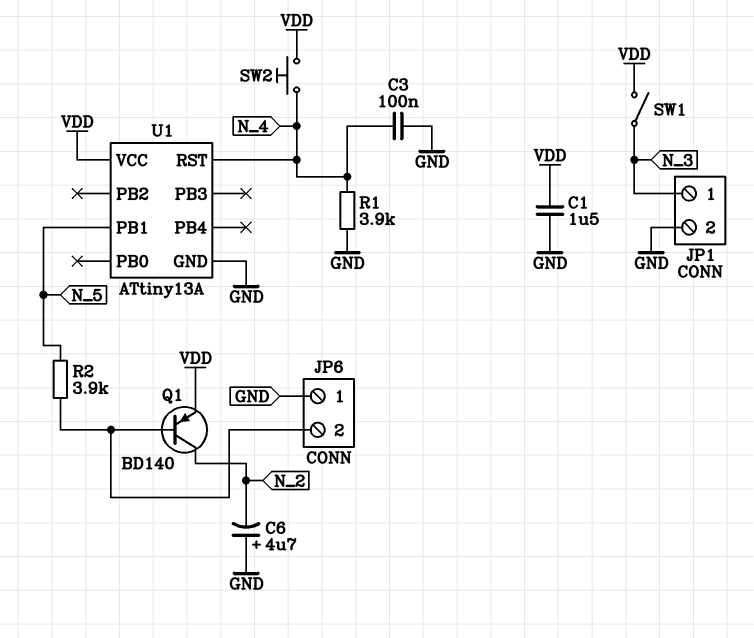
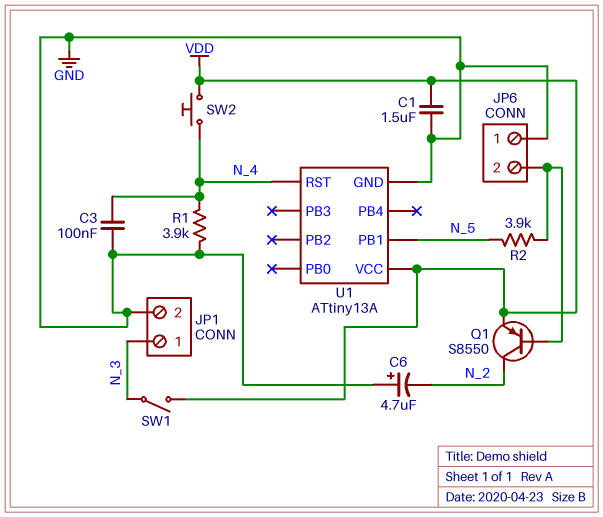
Q1: PNP BD140 (B JP6/2, C N_2, E VDD) -> PNP S8550 (B JP6/2, C N_2, E VDD)

